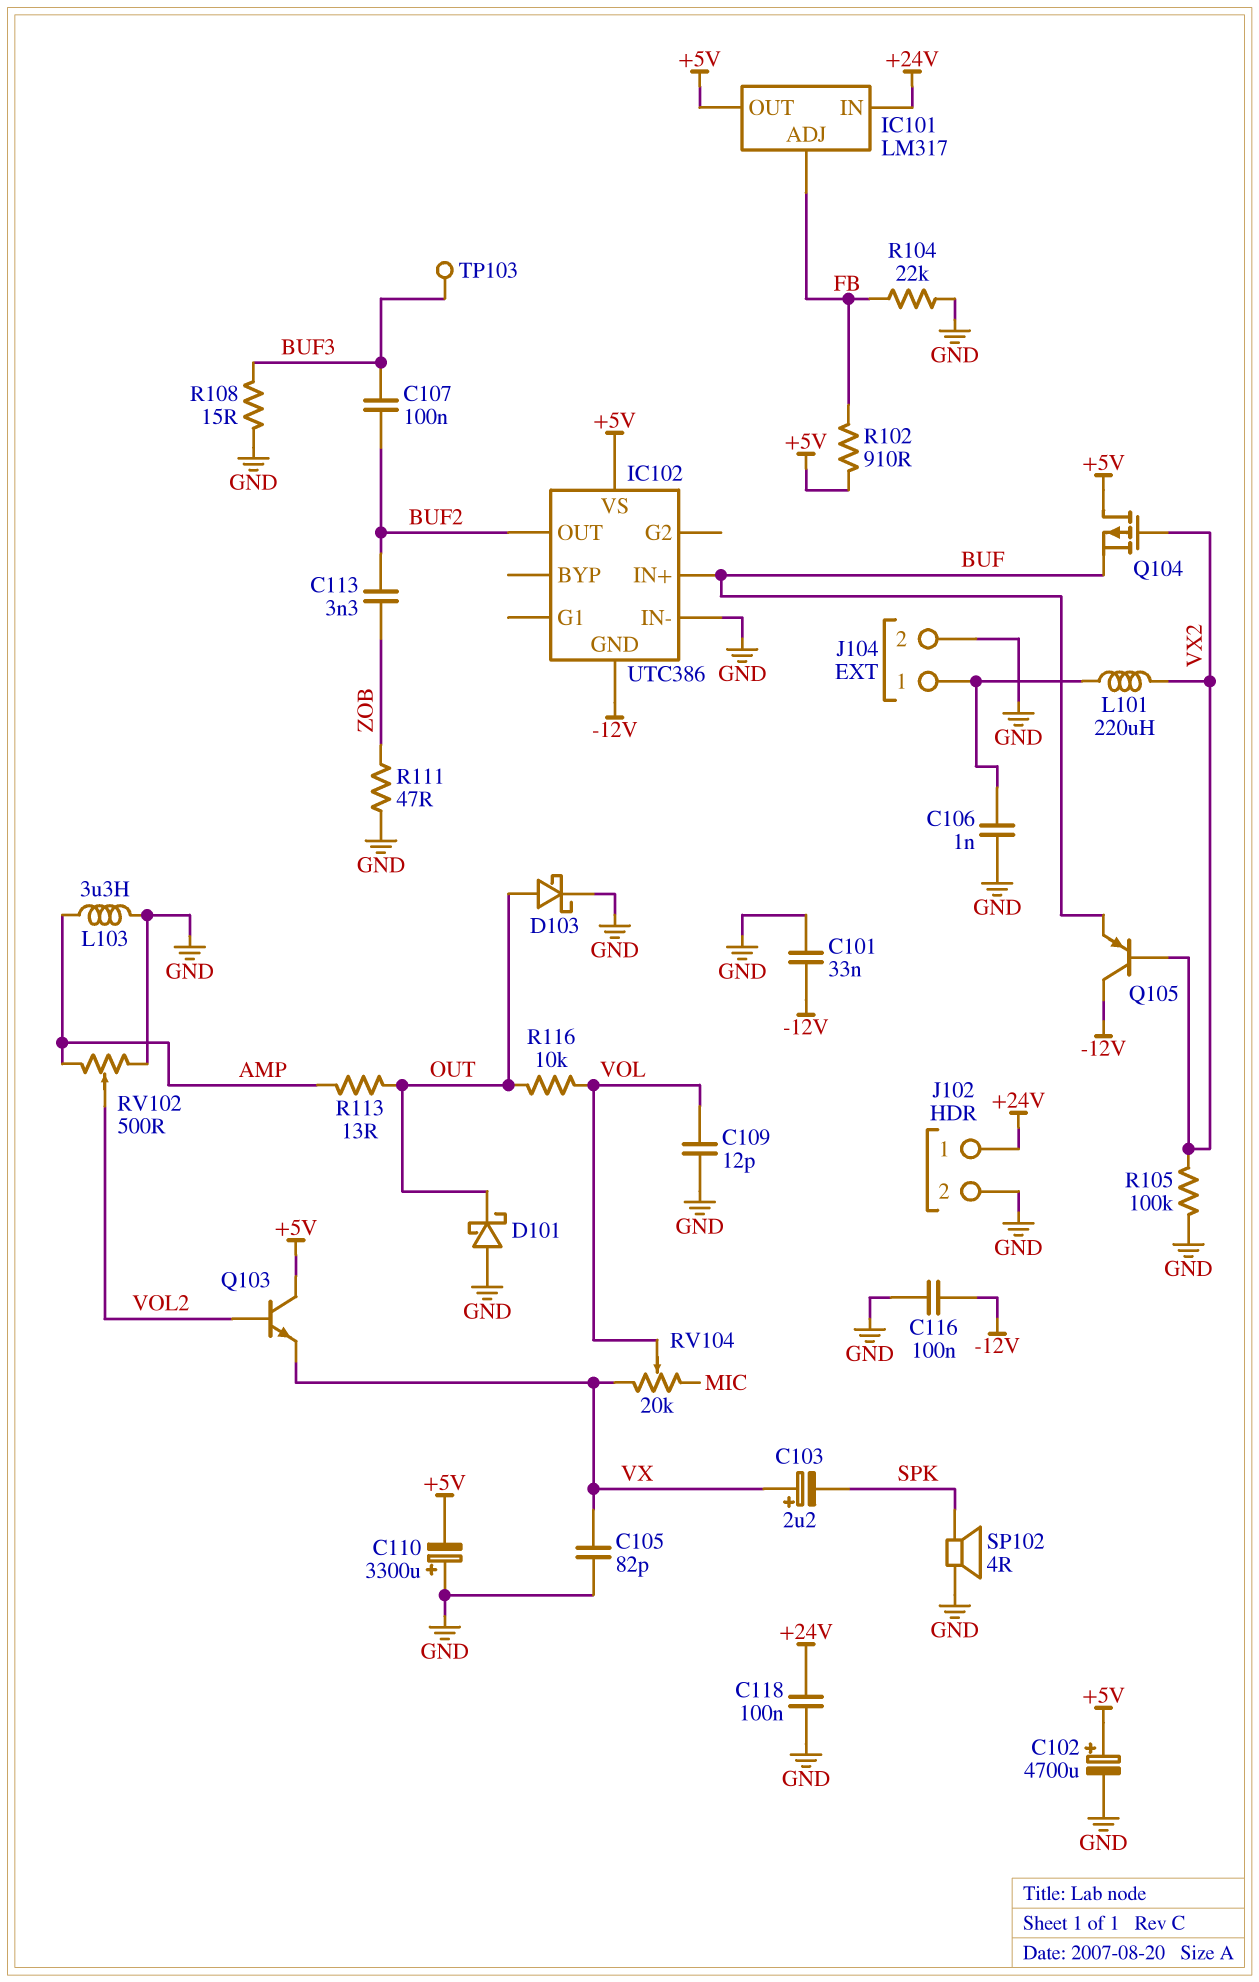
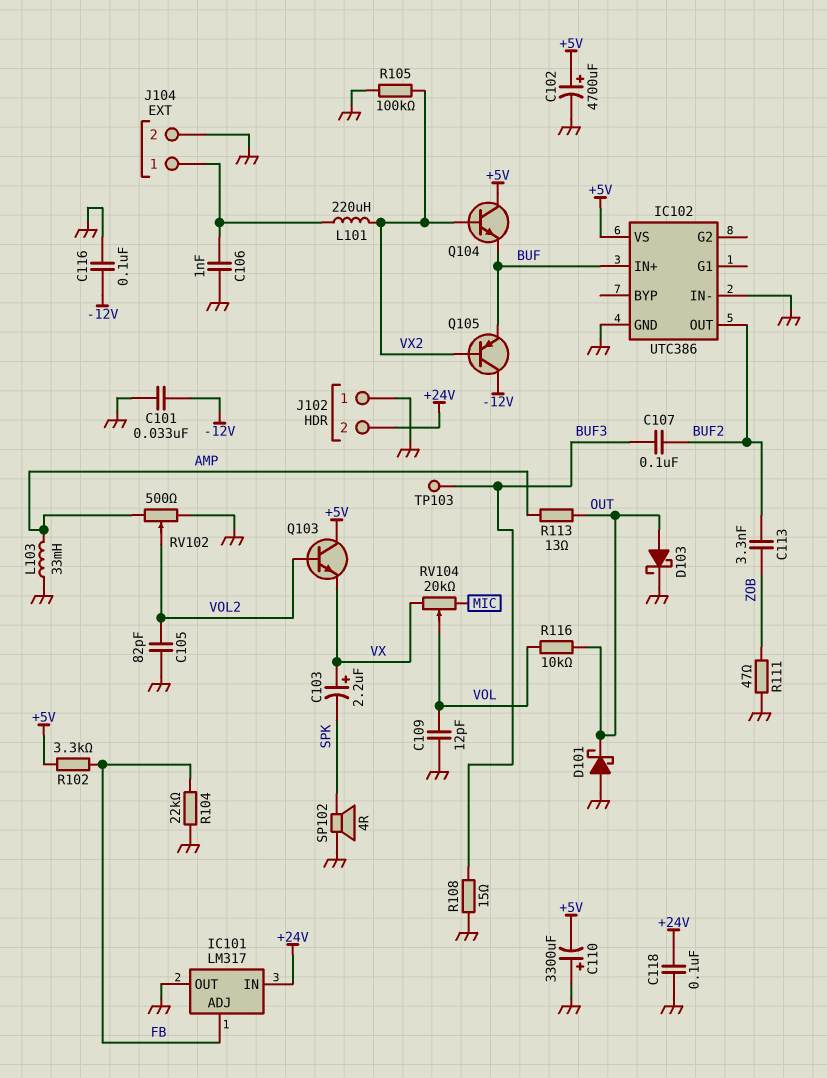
C105: 82pF (GND, VX) -> 82pF (GND, VOL2)
IC101 pin OUT: +5V -> GND
IC102 pin GND: -12V -> GND
J102 pin 1: +24V -> GND
J102 pin 2: GND -> +24V
L103: 3.3uH (AMP, GND) -> 33mH (AMP, GND)
Q104: PMOS (G VX2, D +5V, S BUF) -> NPN (B VX2, C +5V, E BUF)
R102: 910 (+5V, FB) -> 3.3k (+5V, FB)

